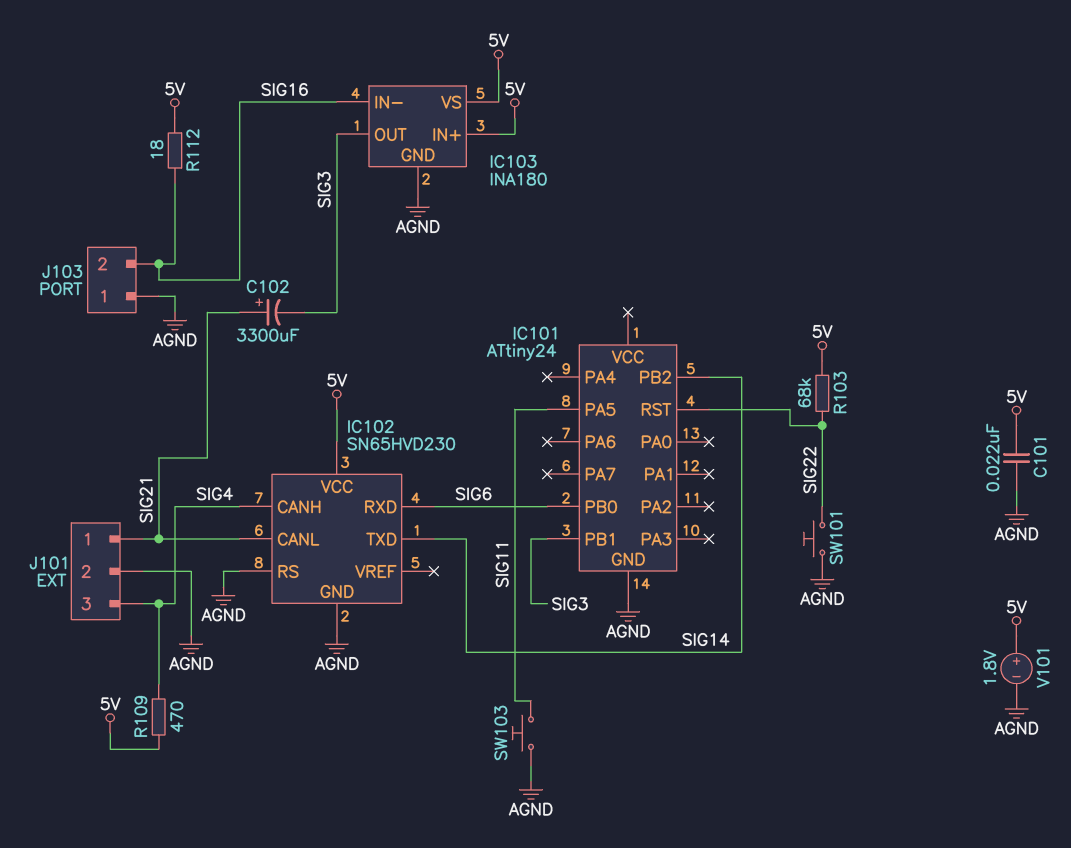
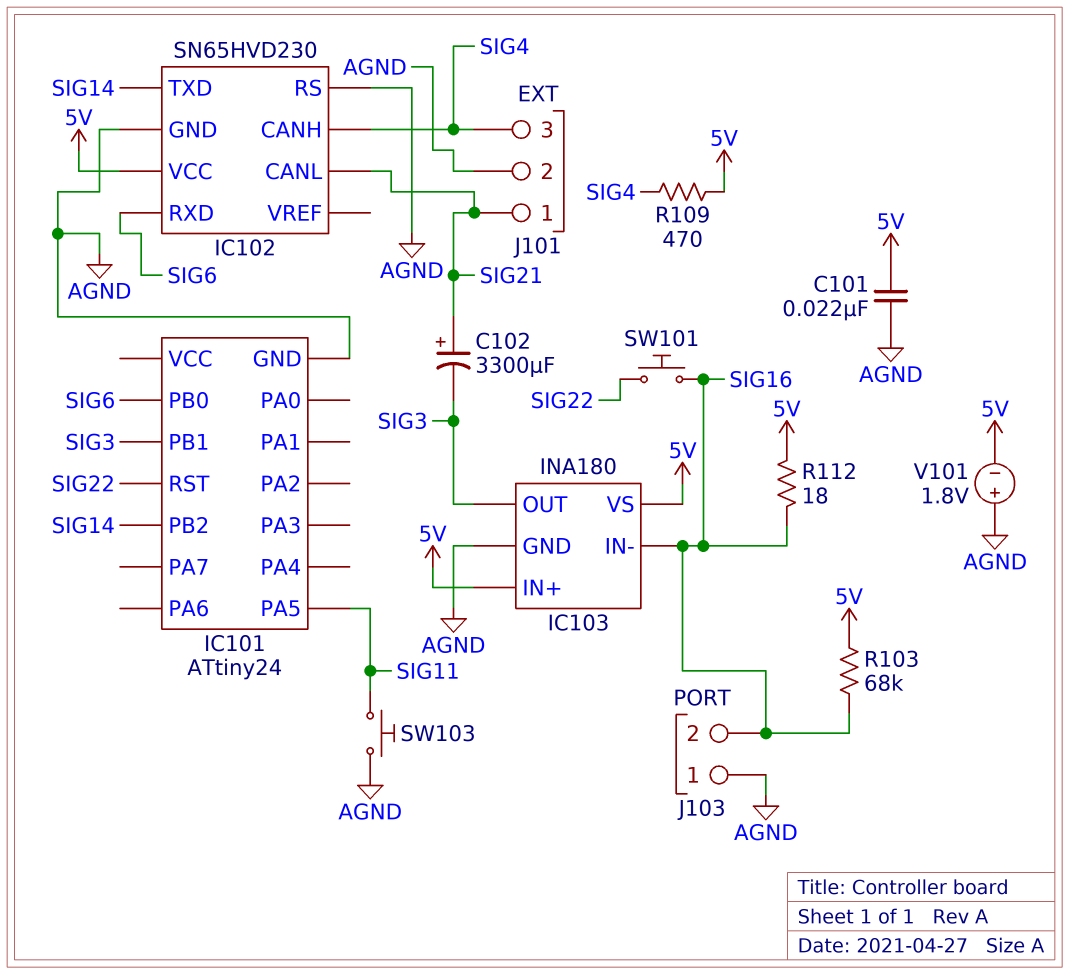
R103: 68k (5V, SIG22) -> 68k (5V, SIG16)
SW101: button (AGND, SIG22) -> button (SIG16, SIG22)
V101: 1.8V (plus 5V, minus AGND) -> 1.8V (plus AGND, minus 5V)

